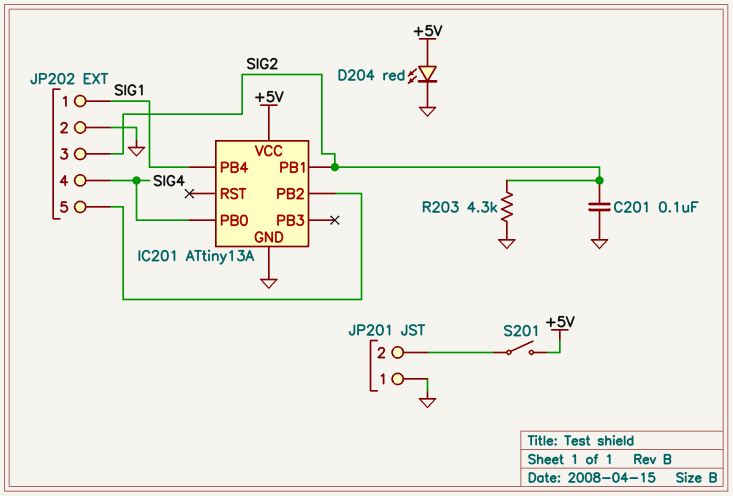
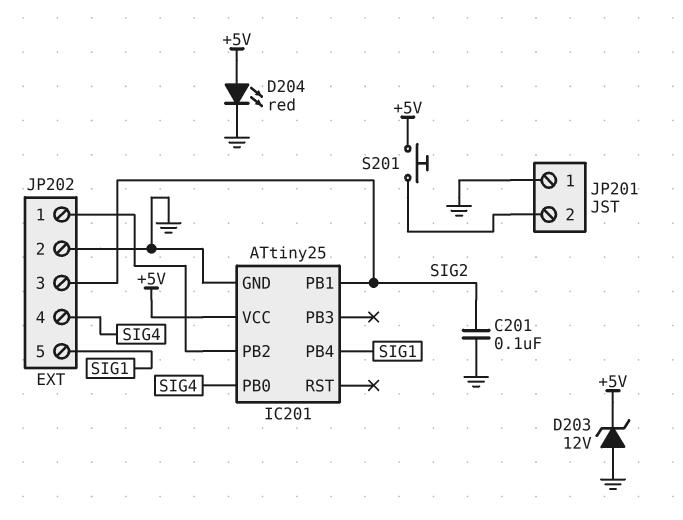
D203: none -> zener 12V (A GND, K +5V)
IC201: ATtiny13A -> ATtiny25
JP202 pin 1: SIG1 -> IC201/PB2
JP202 pin 5: IC201/PB2 -> SIG1
R203: 4.3k (GND, SIG2) -> none
S201: switch (+5V, JP201/2) -> button (+5V, JP201/2)

